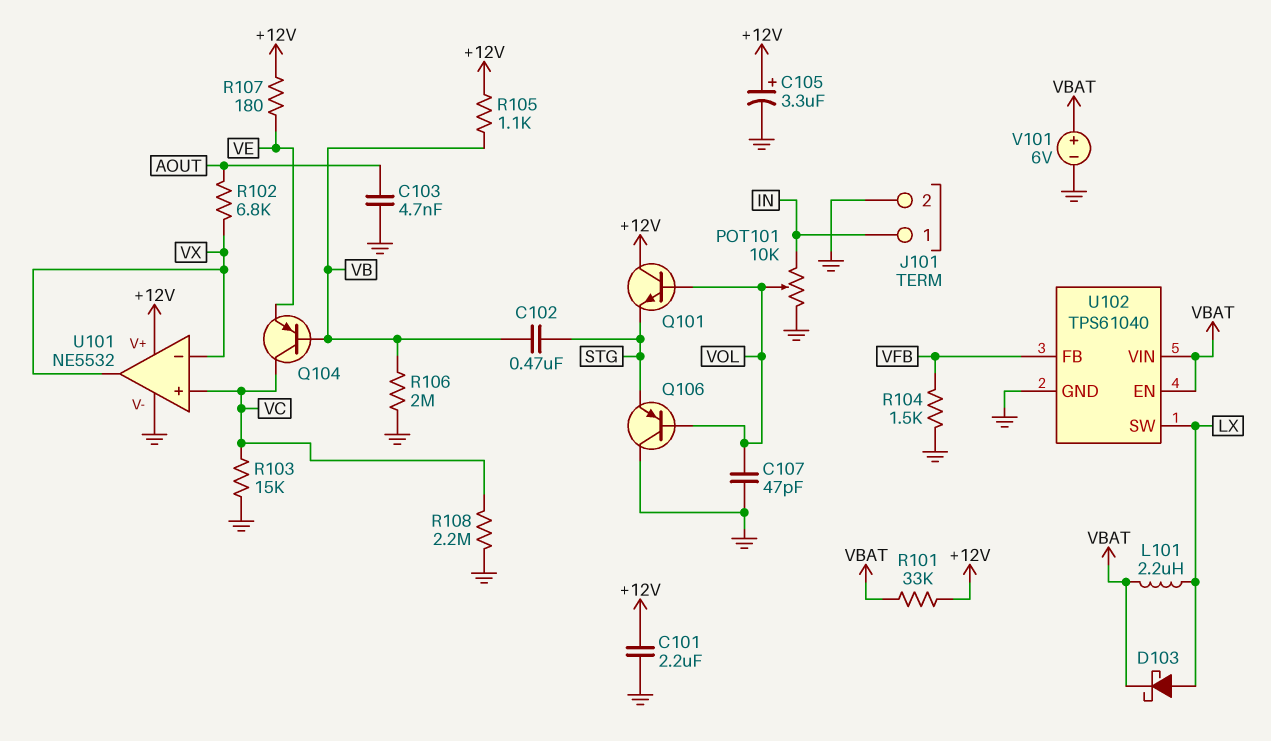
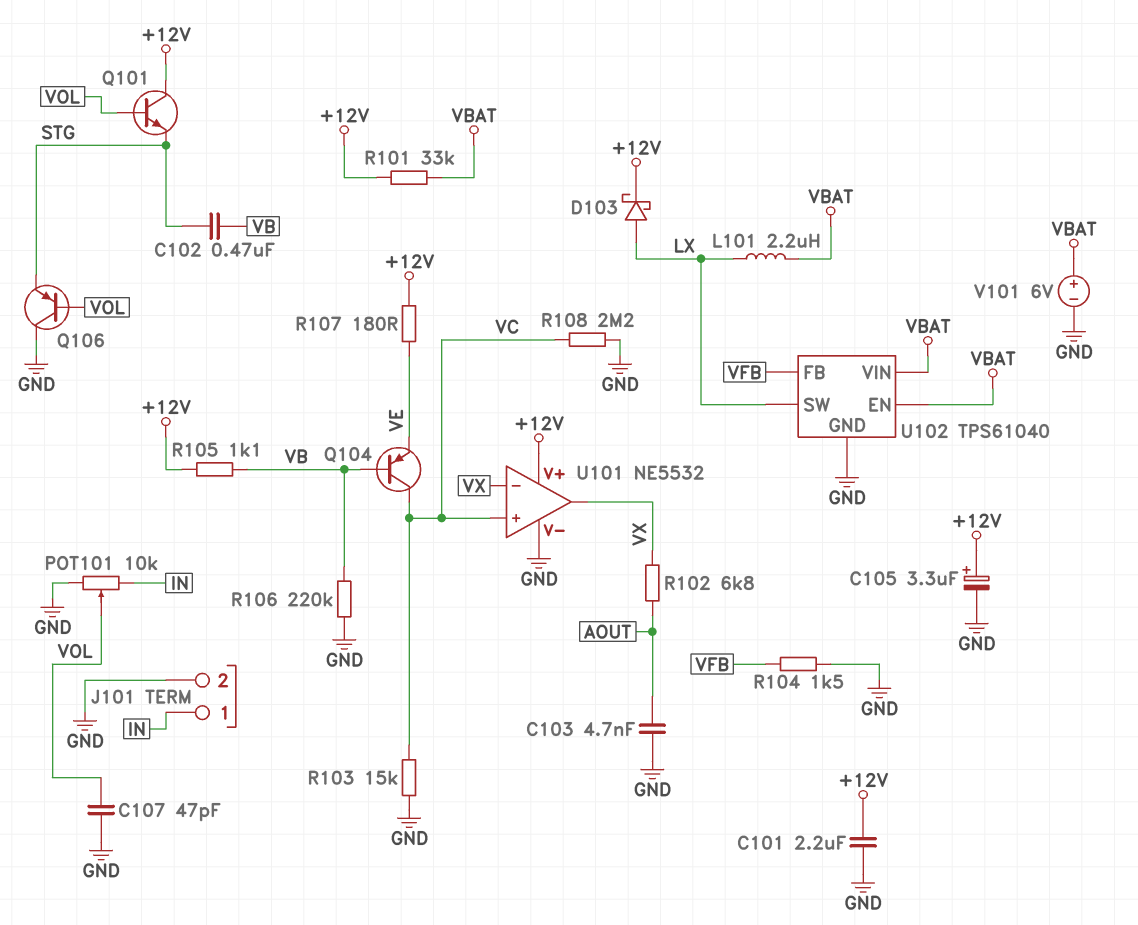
D103: schottky (A LX, K VBAT) -> schottky (A LX, K +12V)
R106: 2M (GND, VB) -> 220k (GND, VB)

